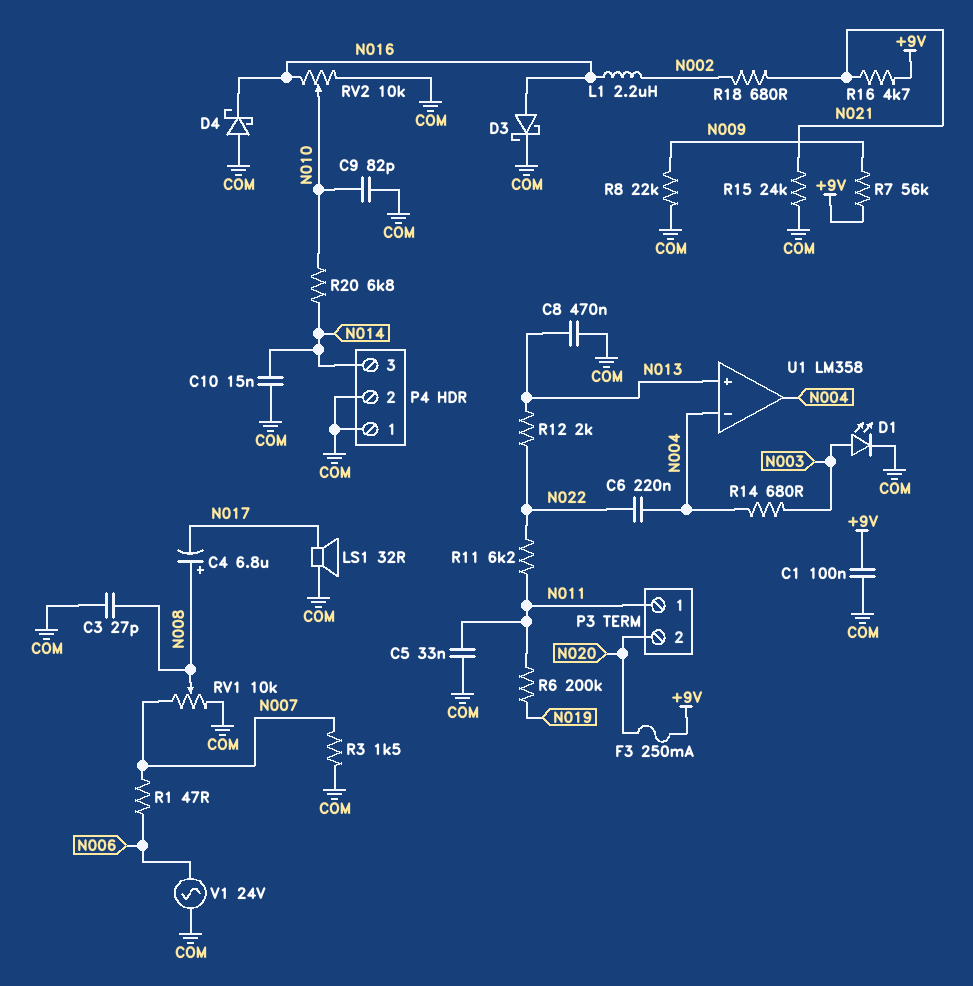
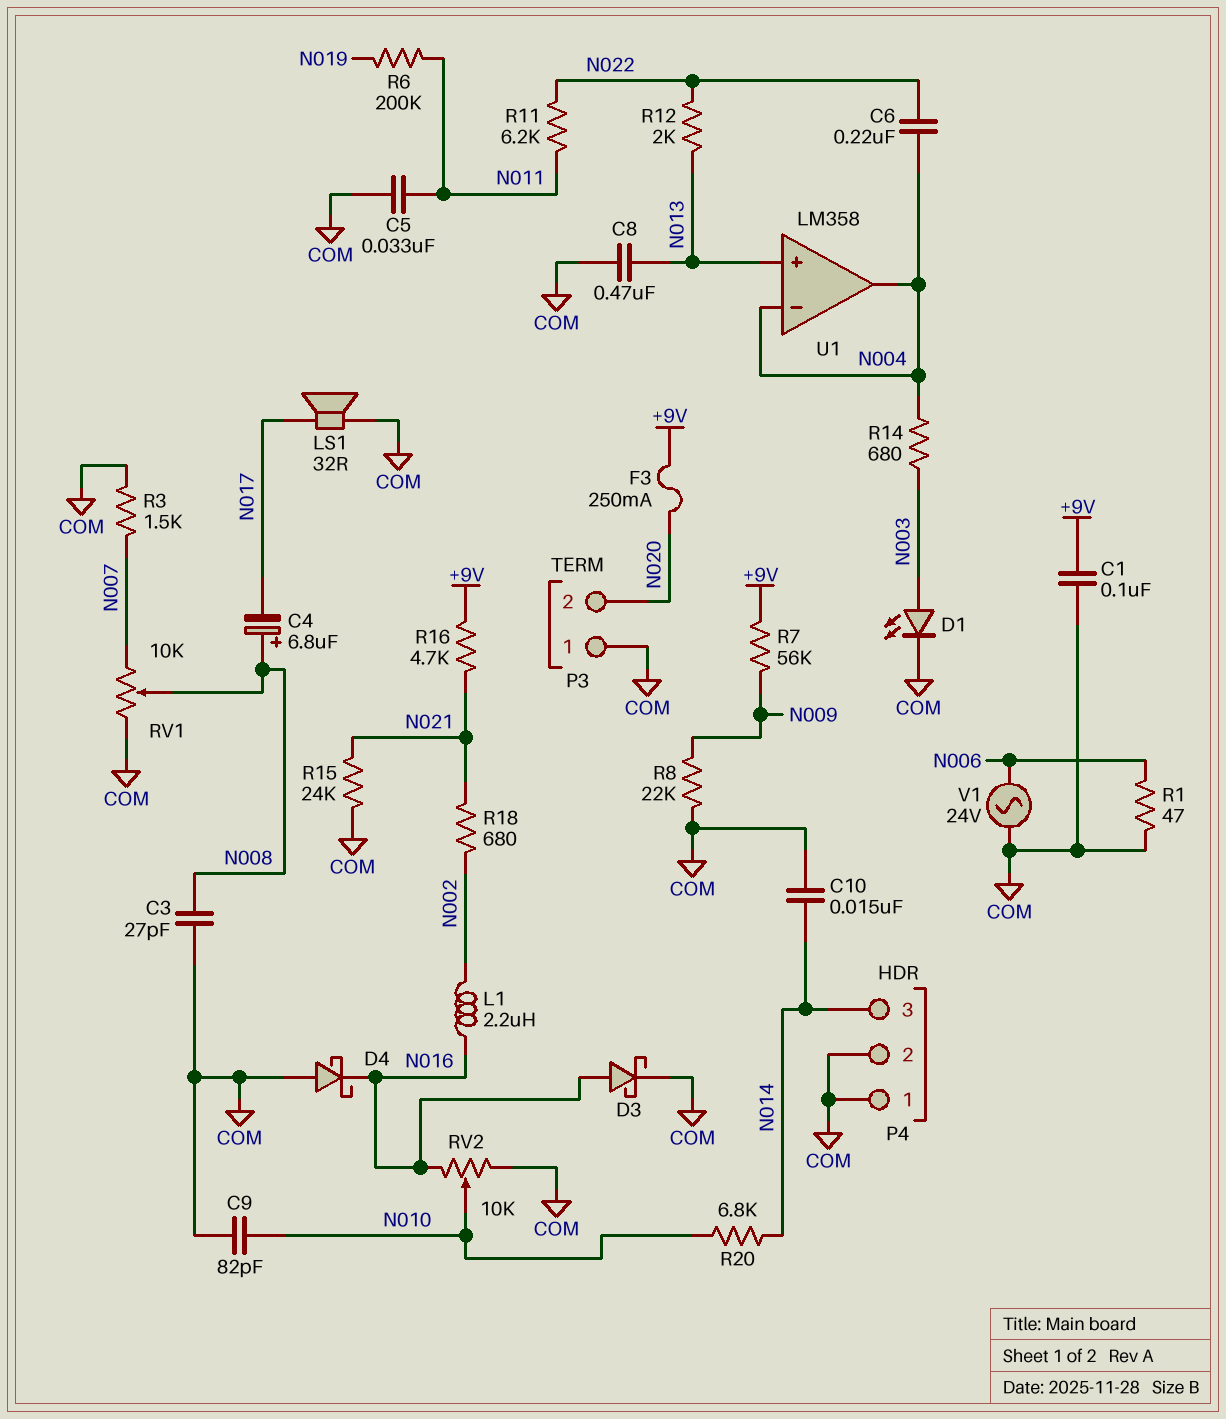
P3 pin 1: N011 -> COM
R1: 47 (N006, N007) -> 47 (COM, N006)

